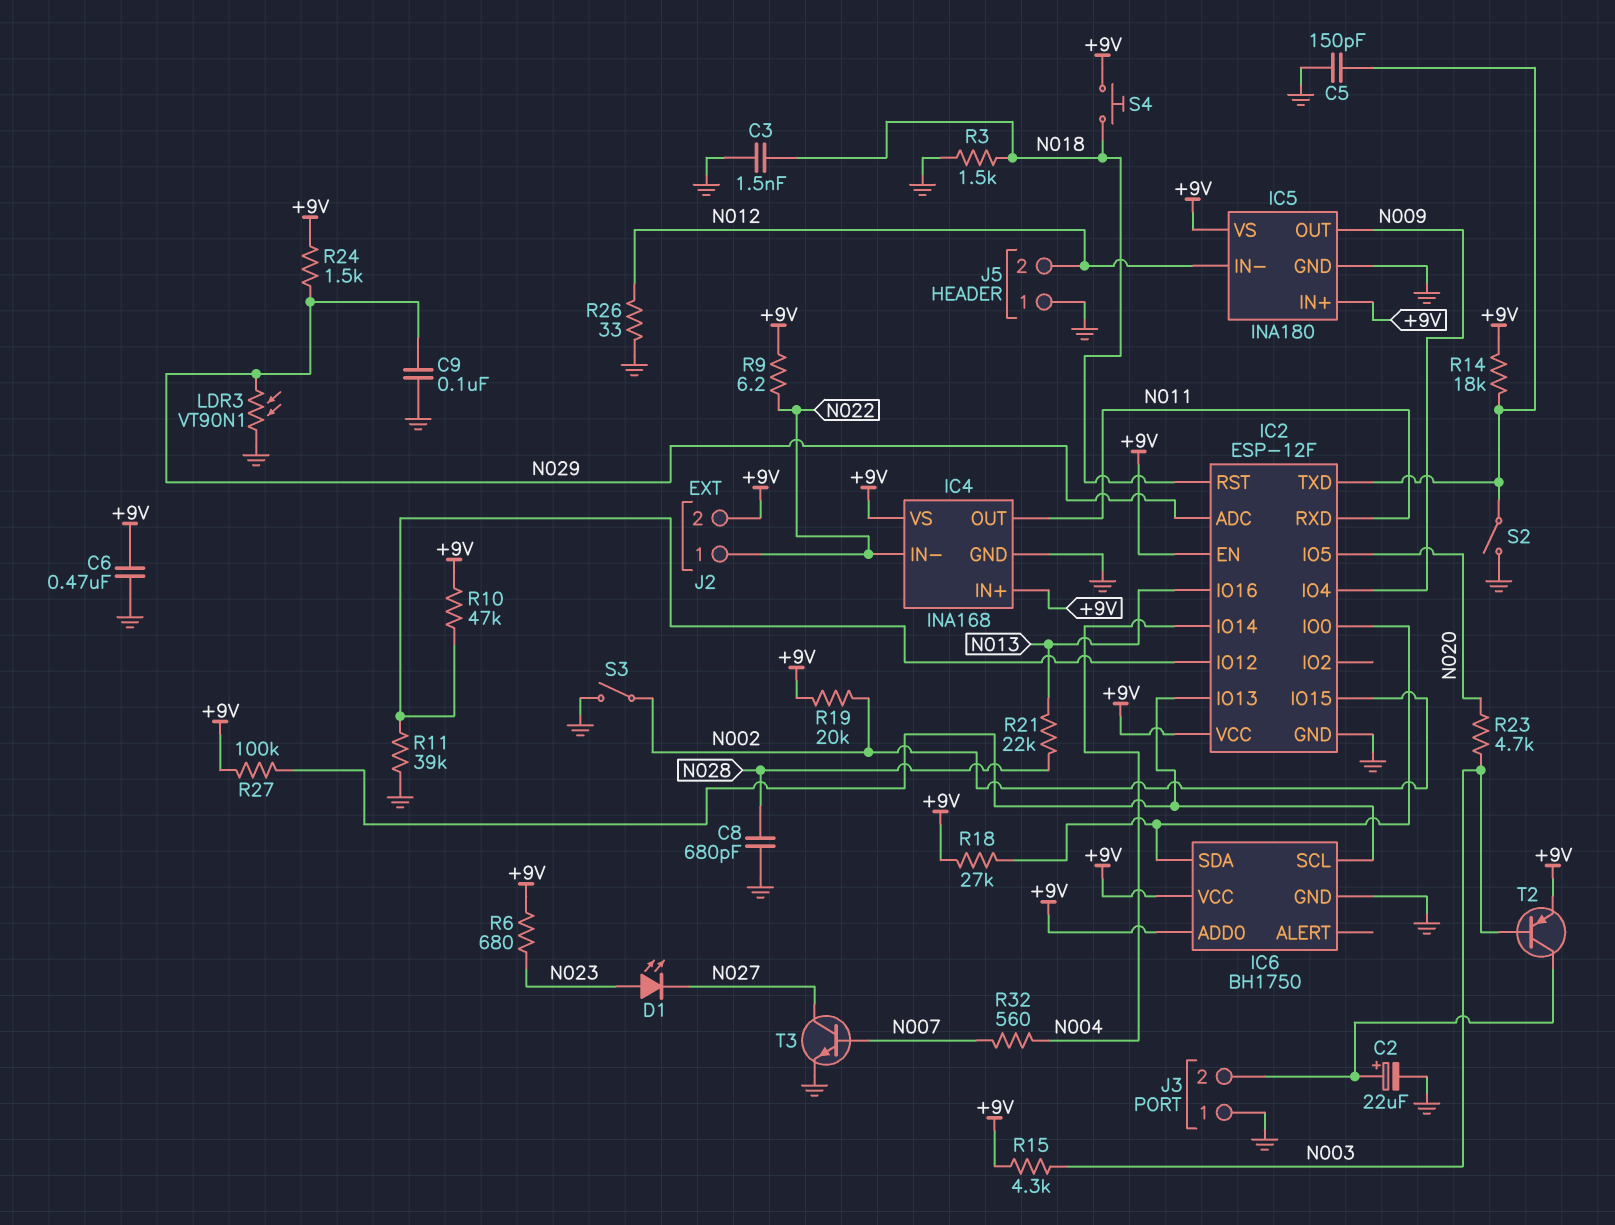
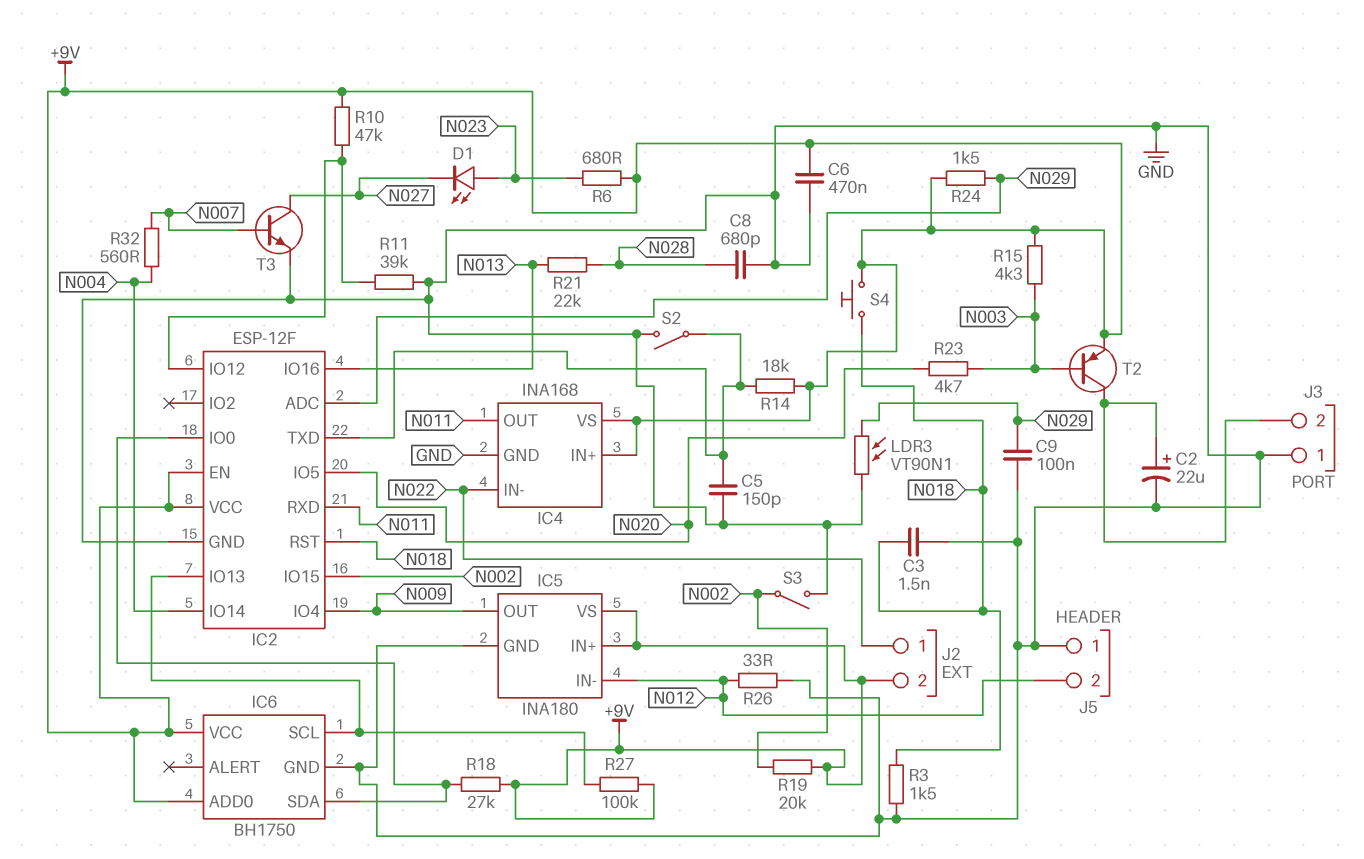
R9: 6.2 (+9V, N022) -> none

